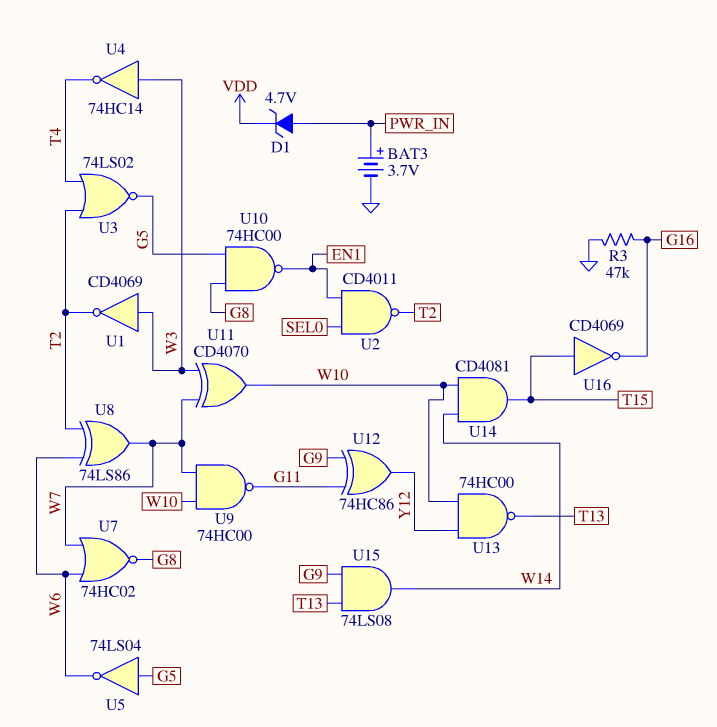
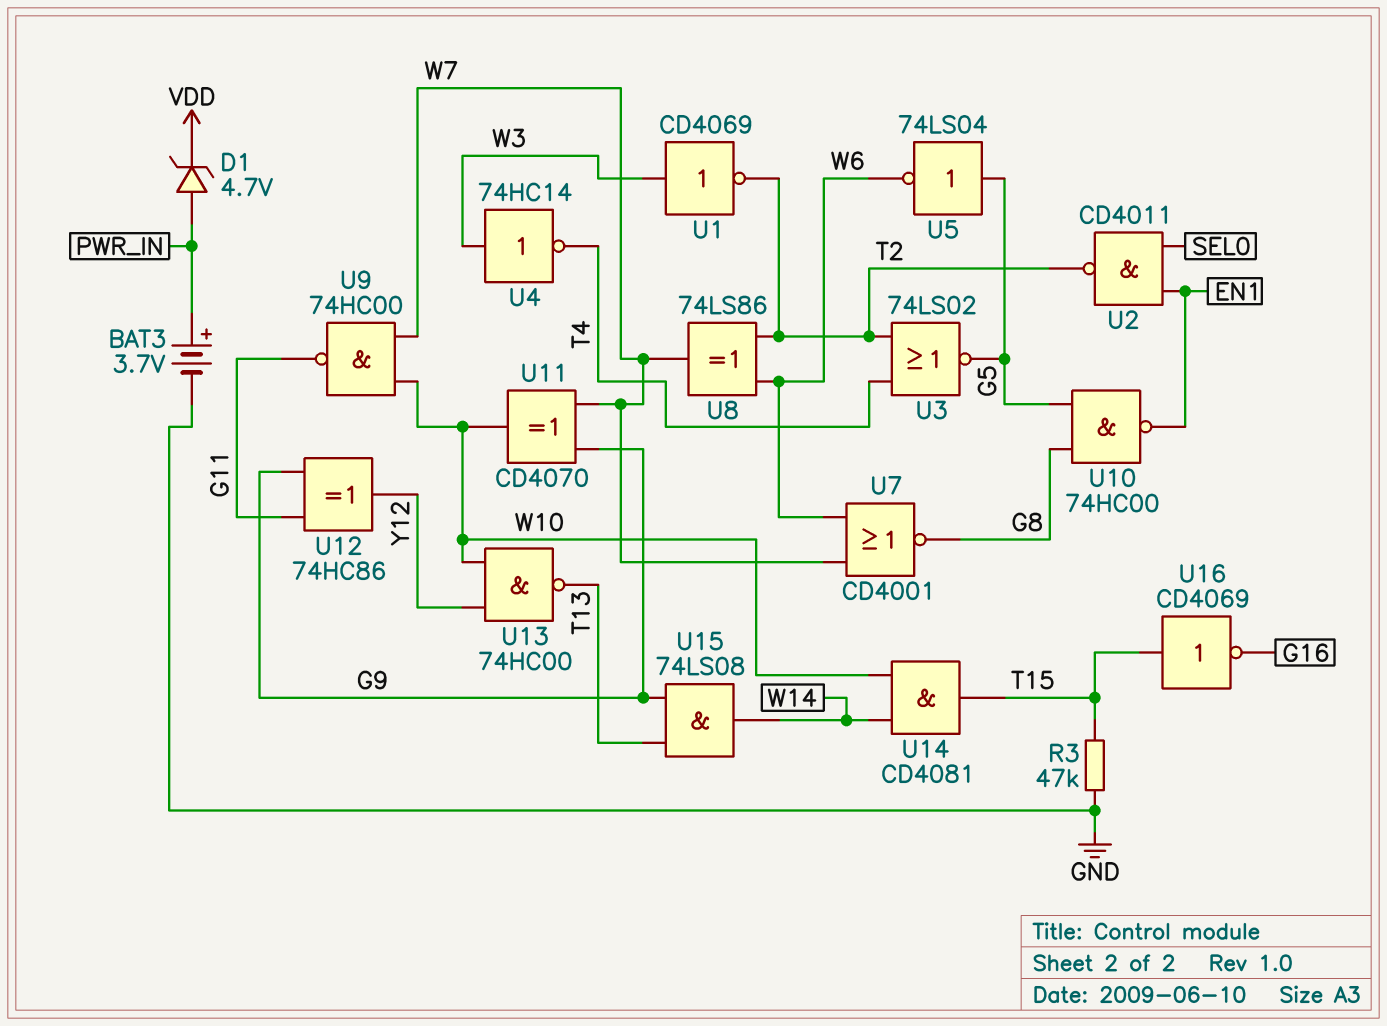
R3: 47k (G16, GND) -> 47k (GND, T15)
U7: NOR 74HC02 (in W6, in W7, out G8) -> NOR CD4001 (in W6, in W7, out G8)
U11: XOR CD4070 (in W3, in W7, out W10) -> XOR CD4070 (in G9, in W7, out W10)

